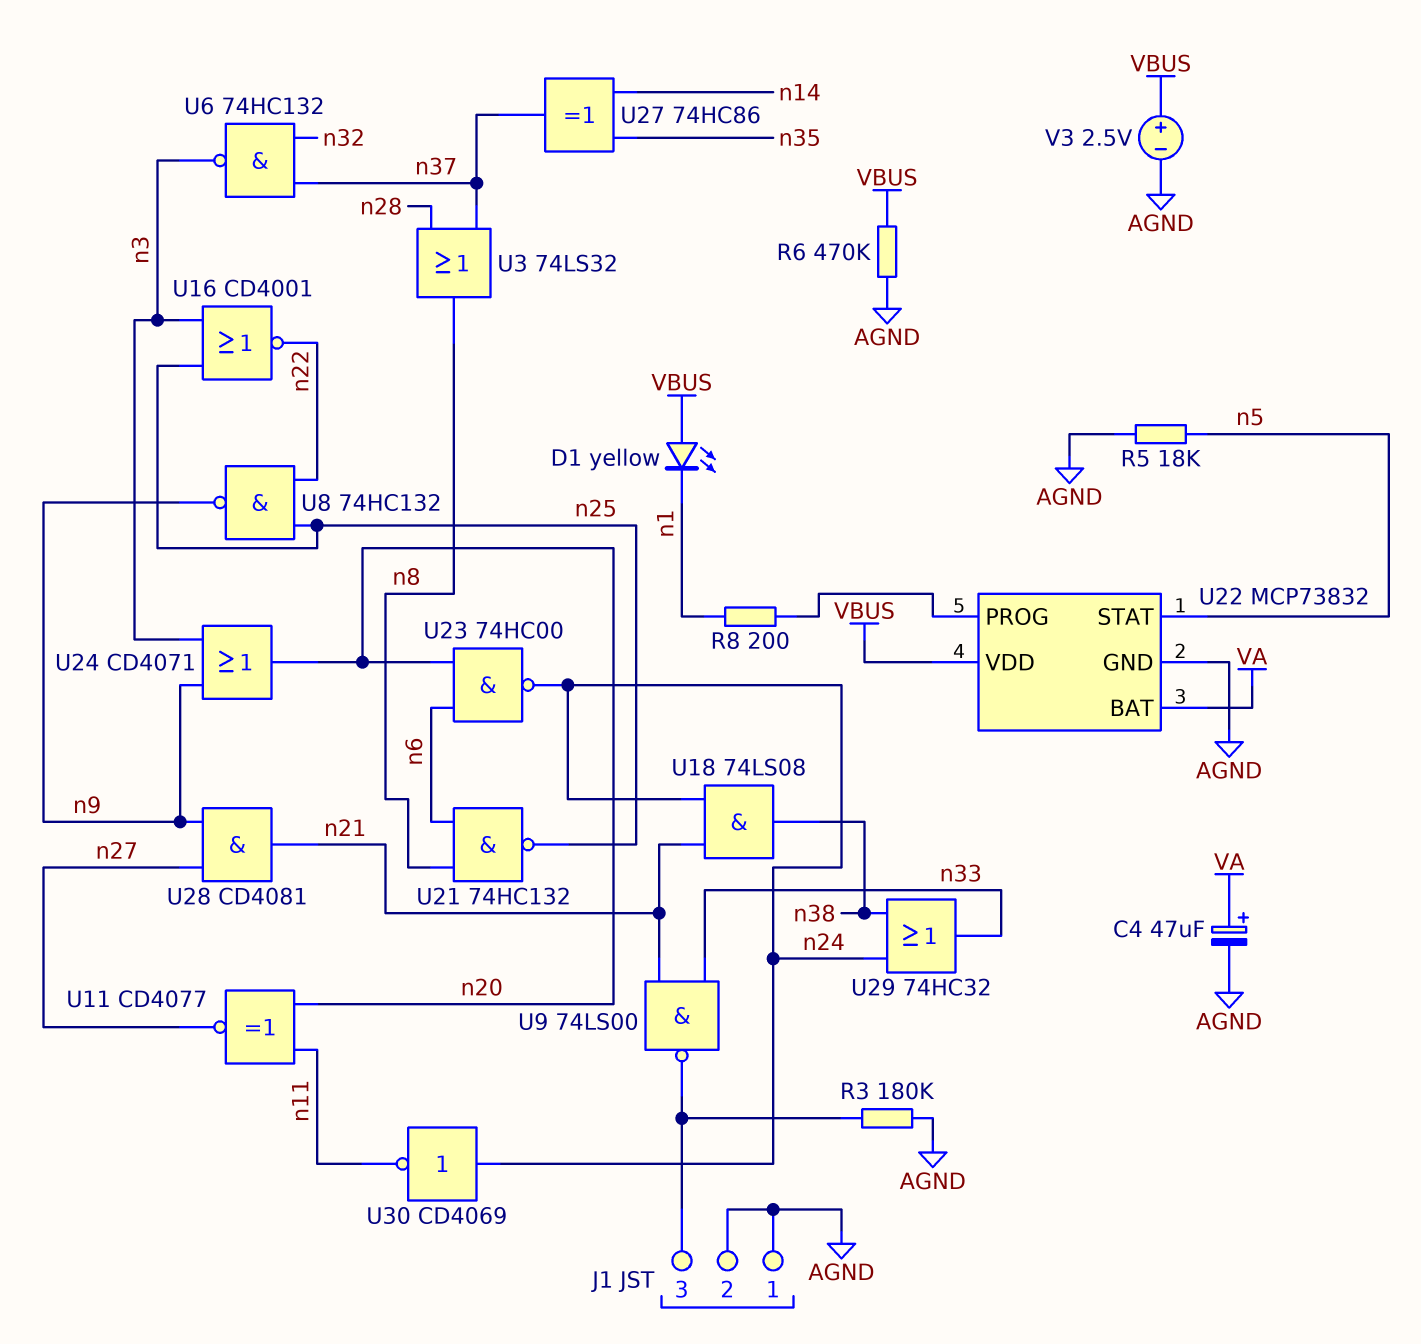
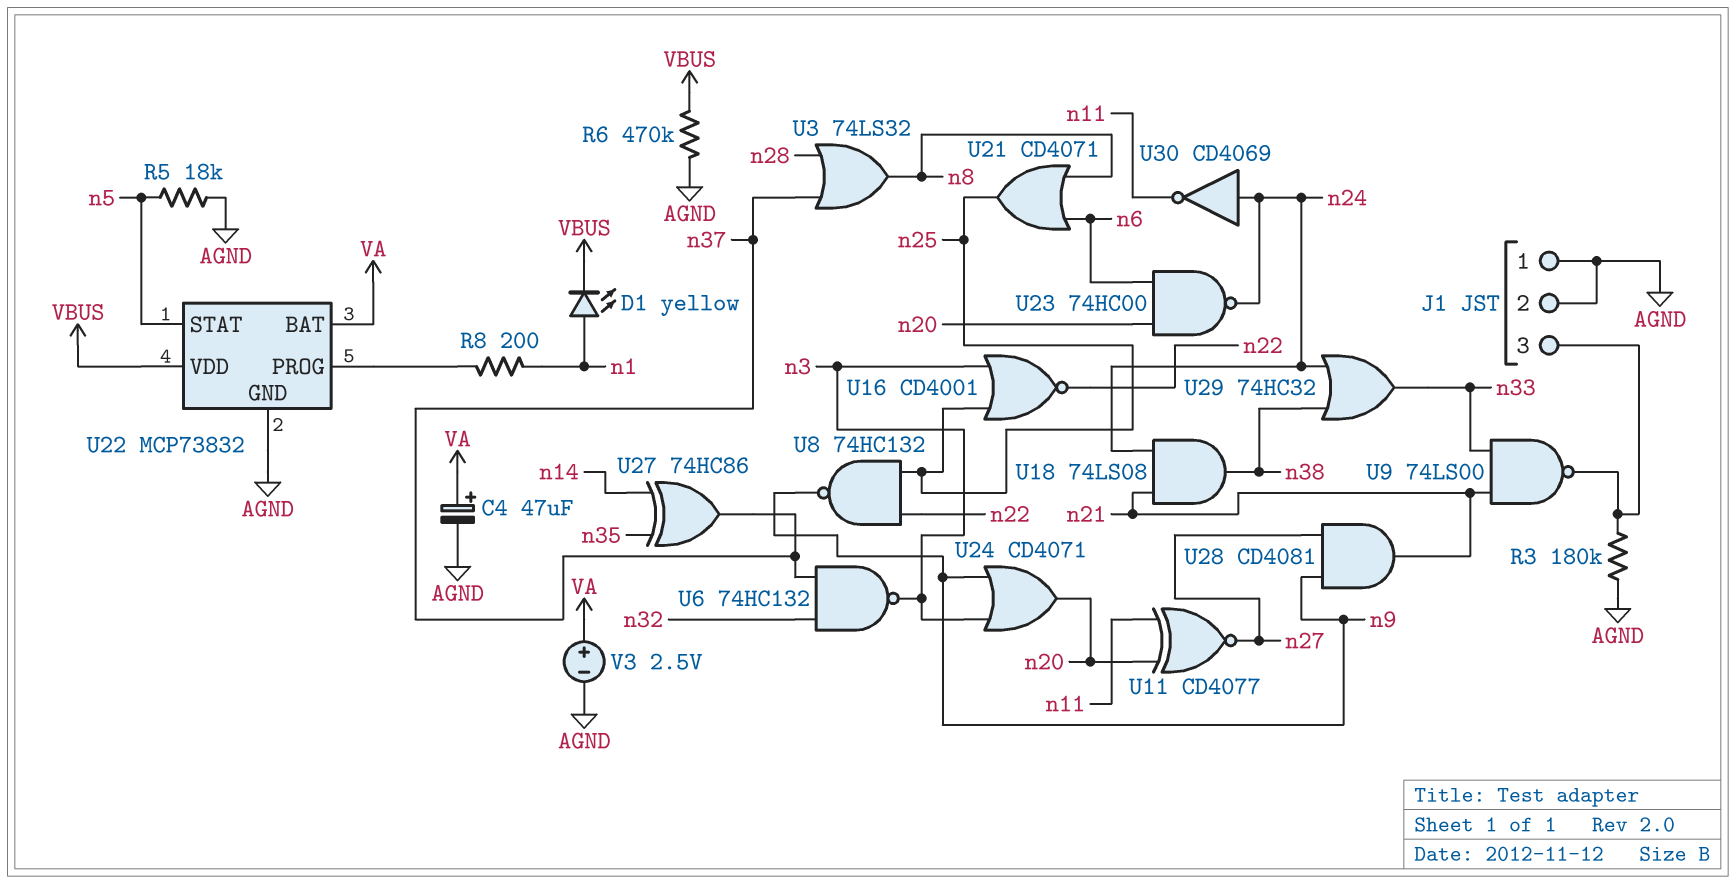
D1: LED yellow (A VBUS, K n1) -> LED yellow (A n1, K VBUS)
U21: NAND 74HC132 (in n6, in n8, out n25) -> OR CD4071 (in n6, in n8, out n25)
V3: 2.5V (plus VBUS, minus AGND) -> 2.5V (plus VA, minus AGND)

